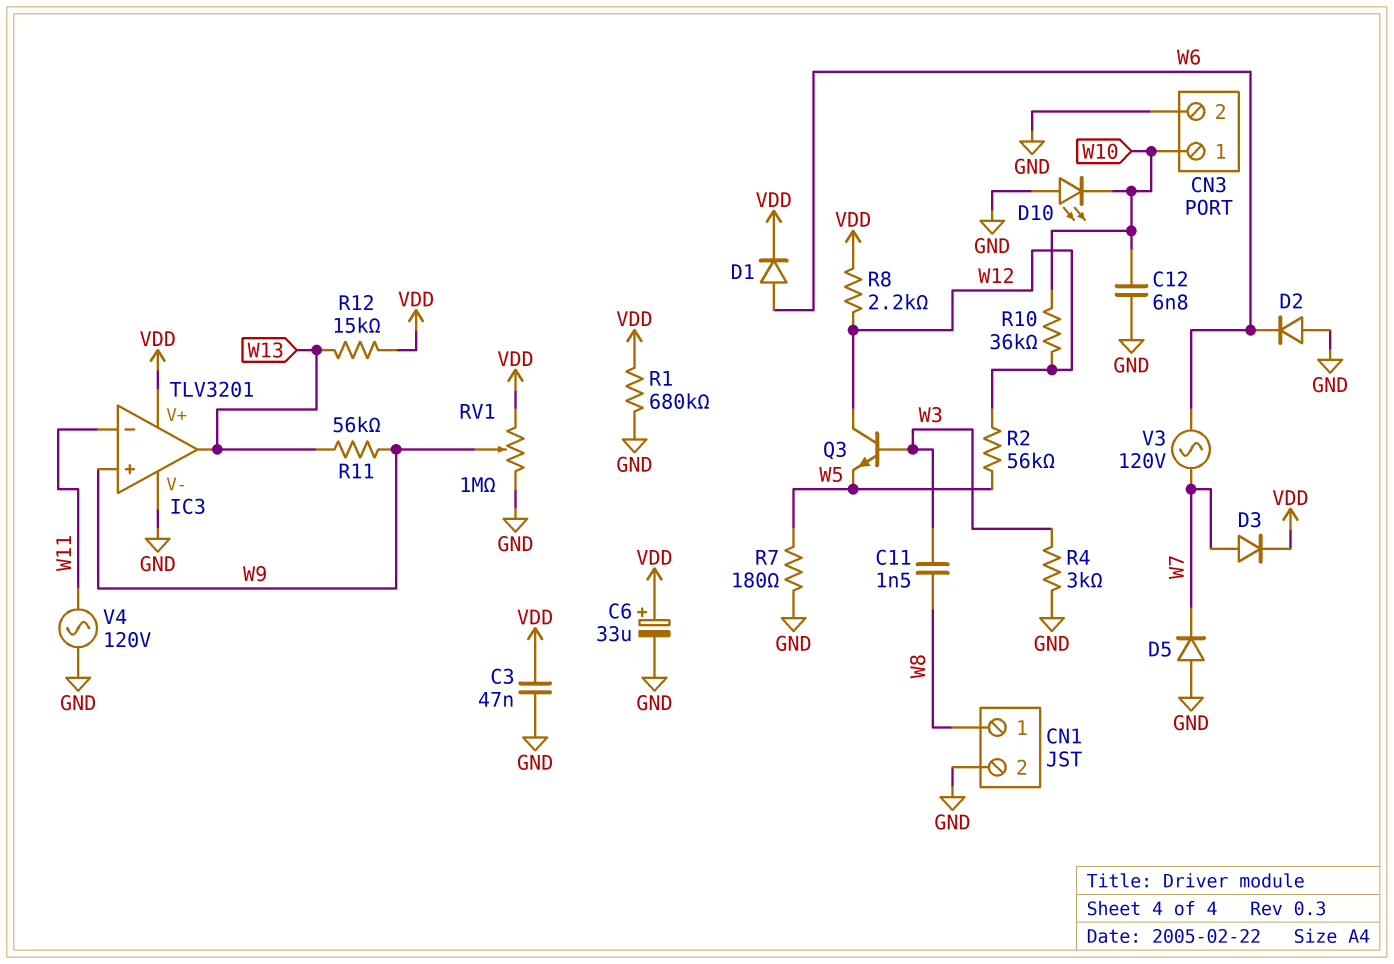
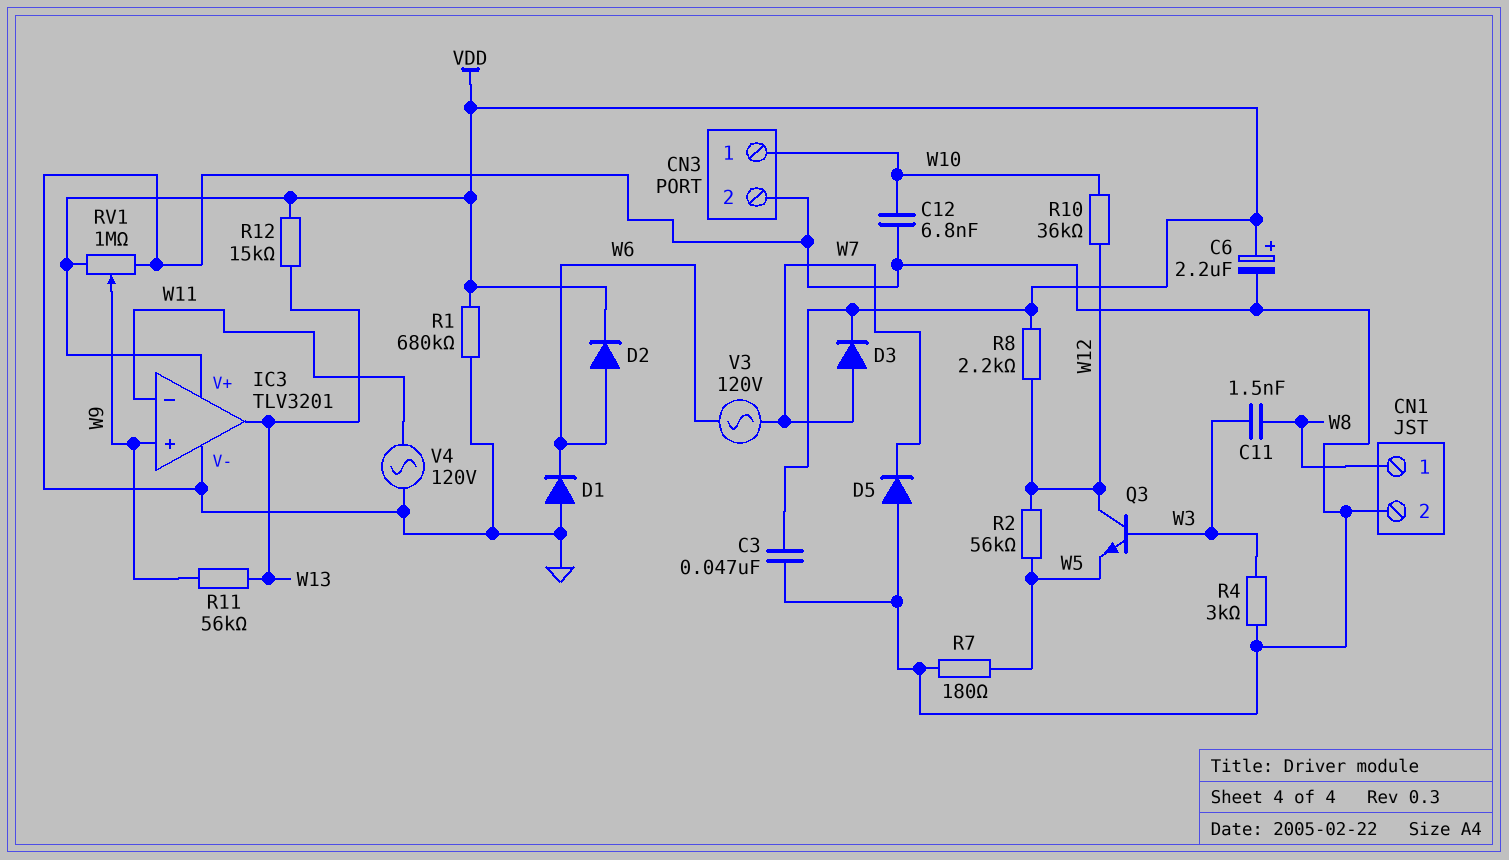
C6: 33uF (plus VDD, minus GND) -> 2.2uF (plus VDD, minus GND)
D1: diode (A W6, K VDD) -> diode (A GND, K W6)
D2: diode (A GND, K W6) -> diode (A W6, K VDD)
D10: LED (A GND, K W10) -> none

